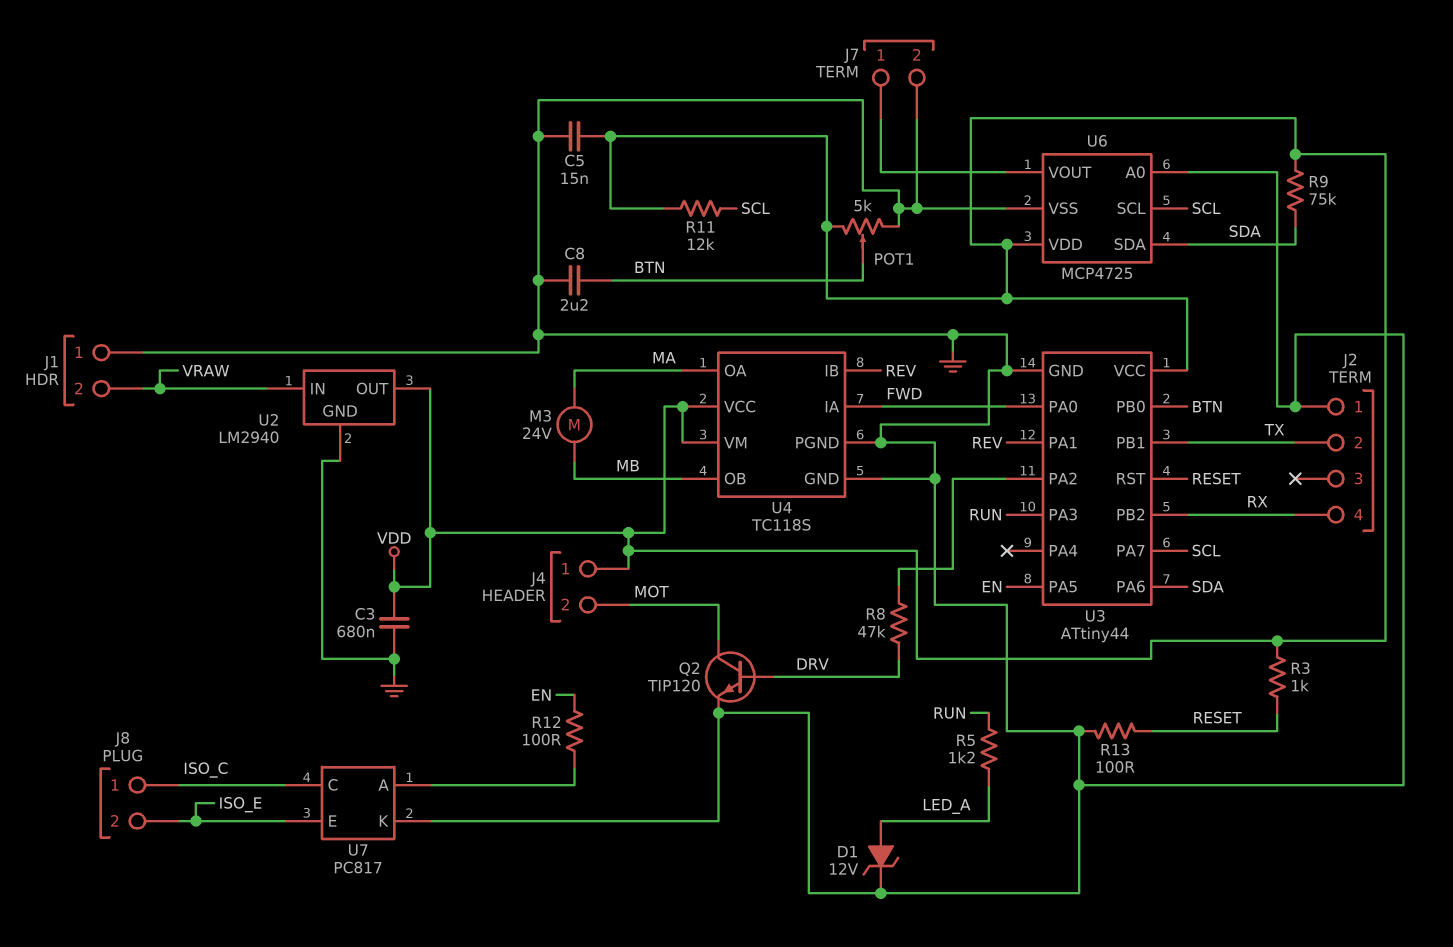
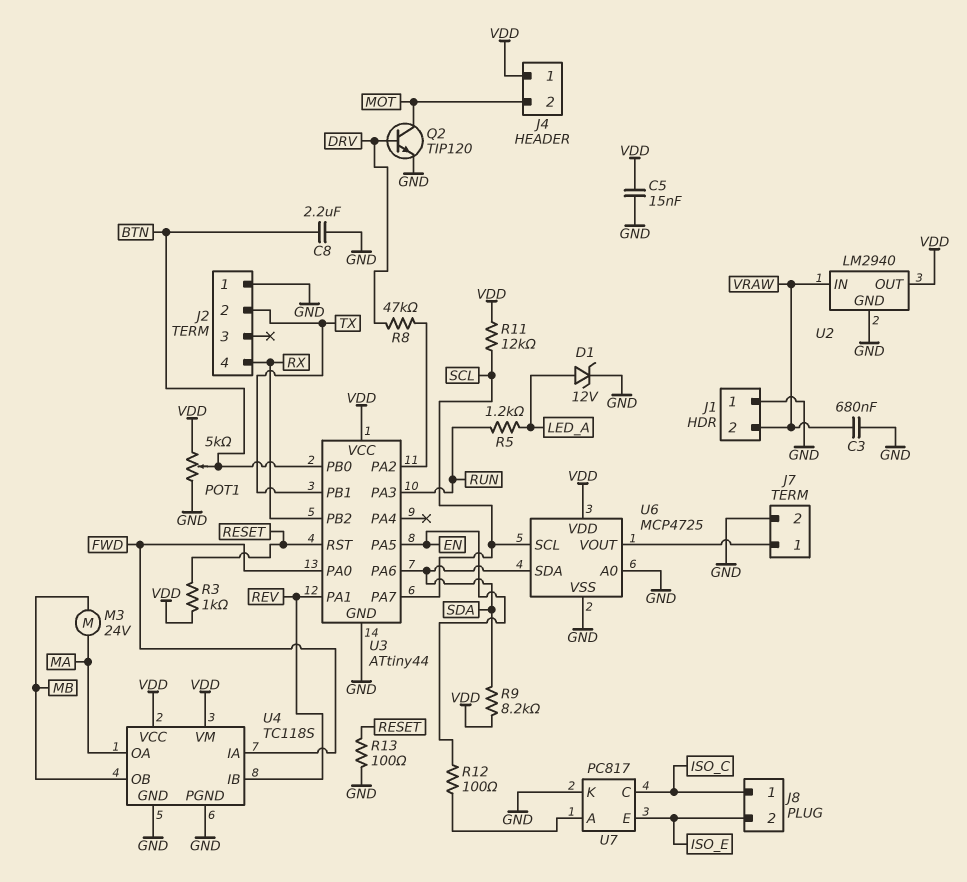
C3: 680nF (GND, VDD) -> 680nF (GND, VRAW)
R9: 75k (SDA, VDD) -> 8.2k (SDA, VDD)

